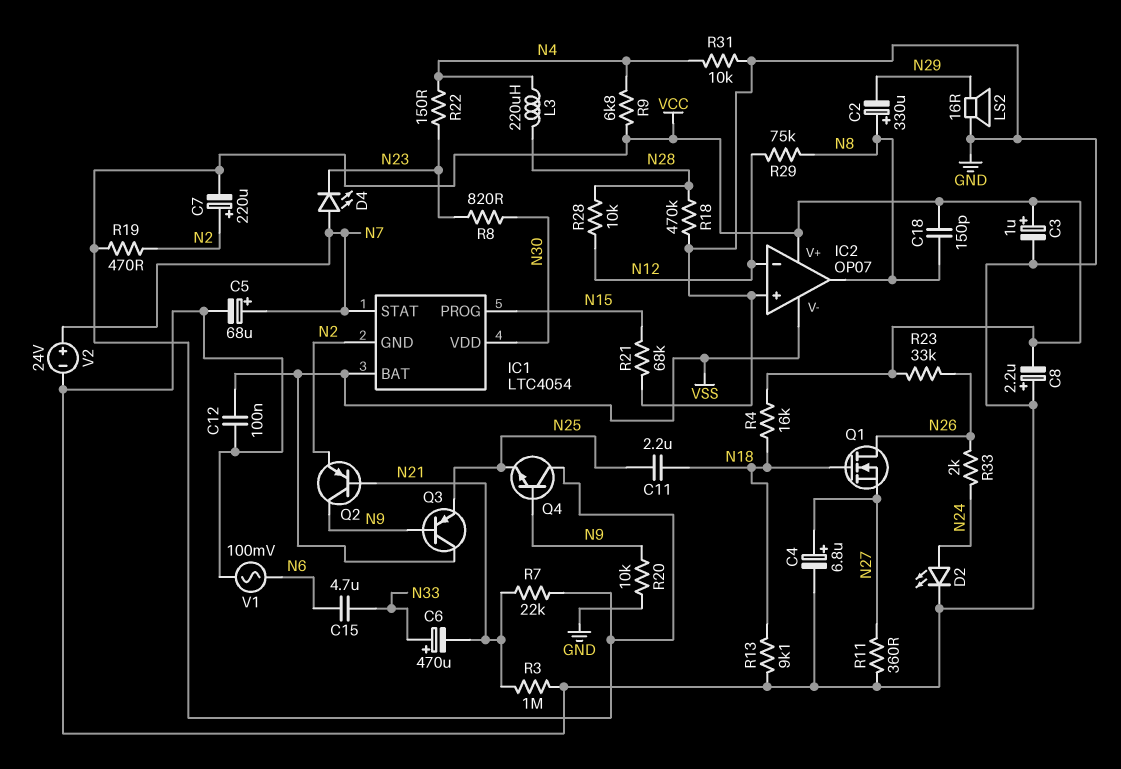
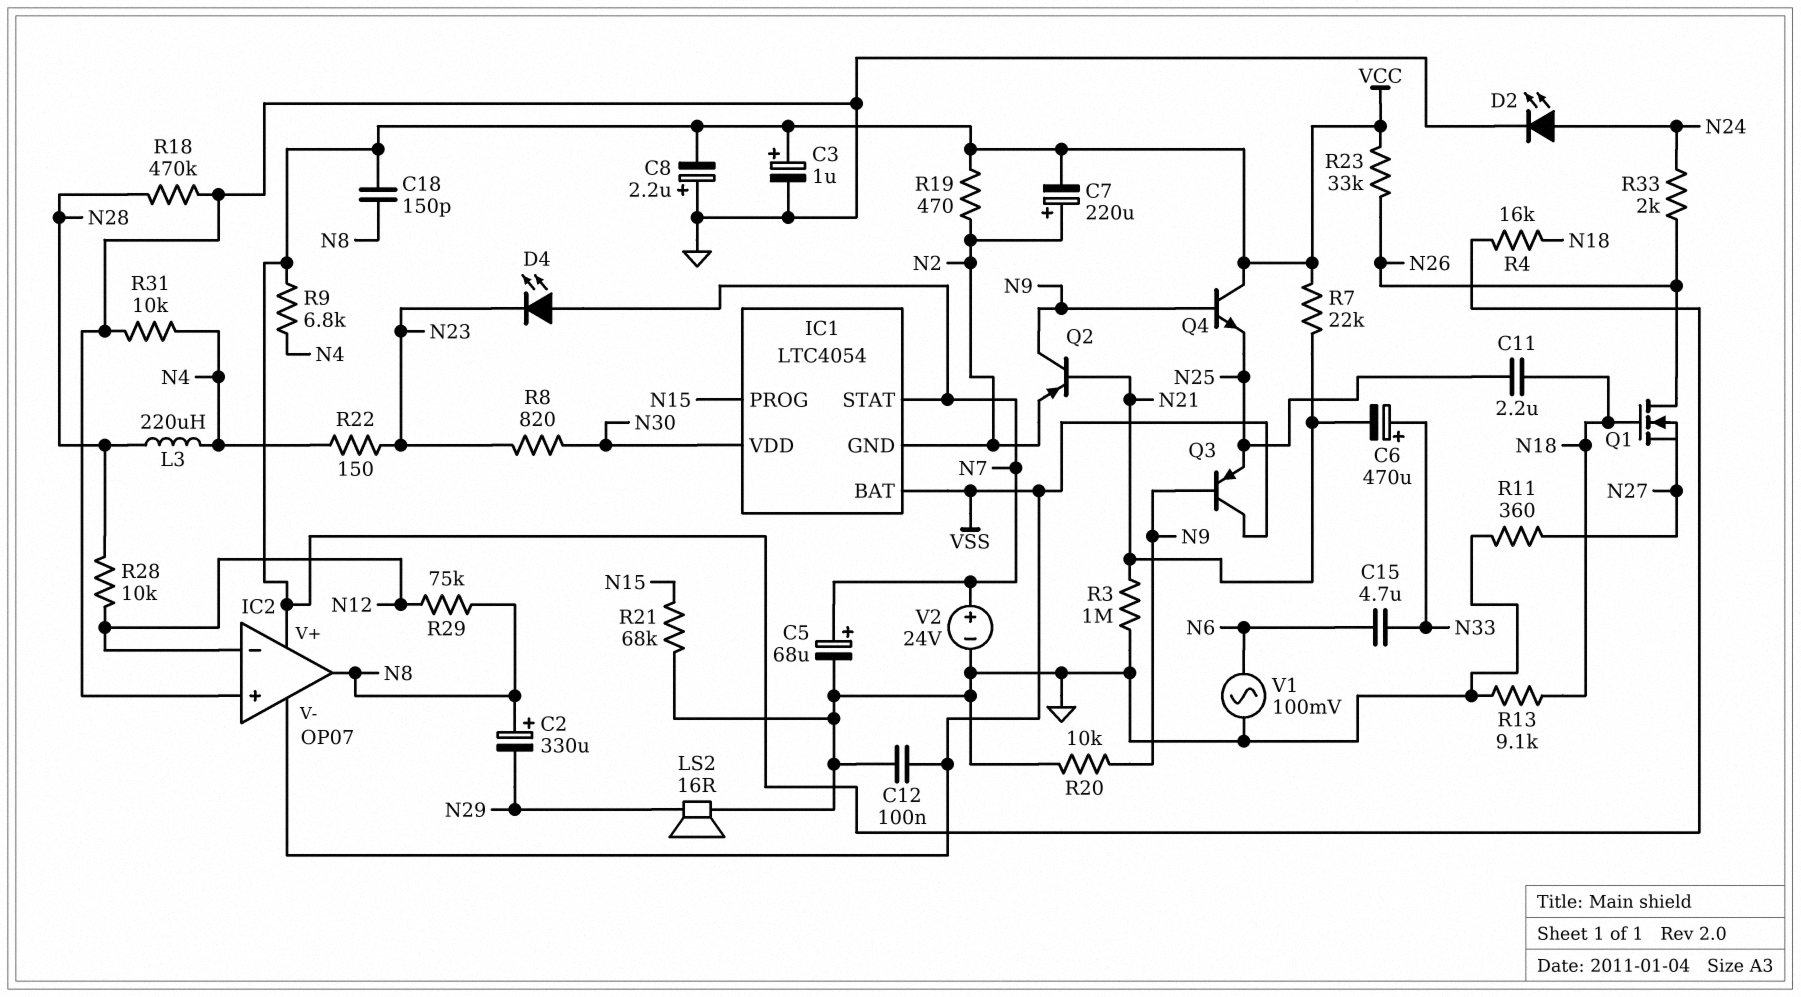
C4: 6.8uF (plus N27, minus GND) -> none

